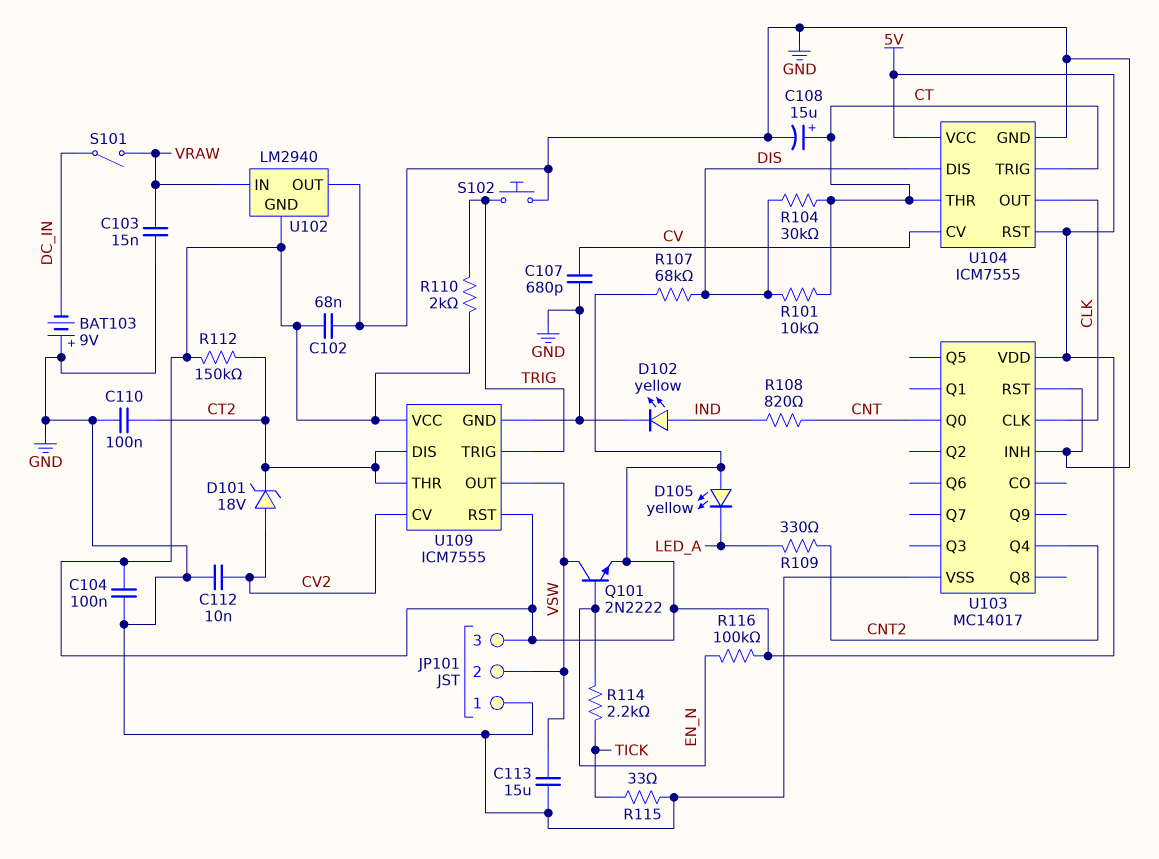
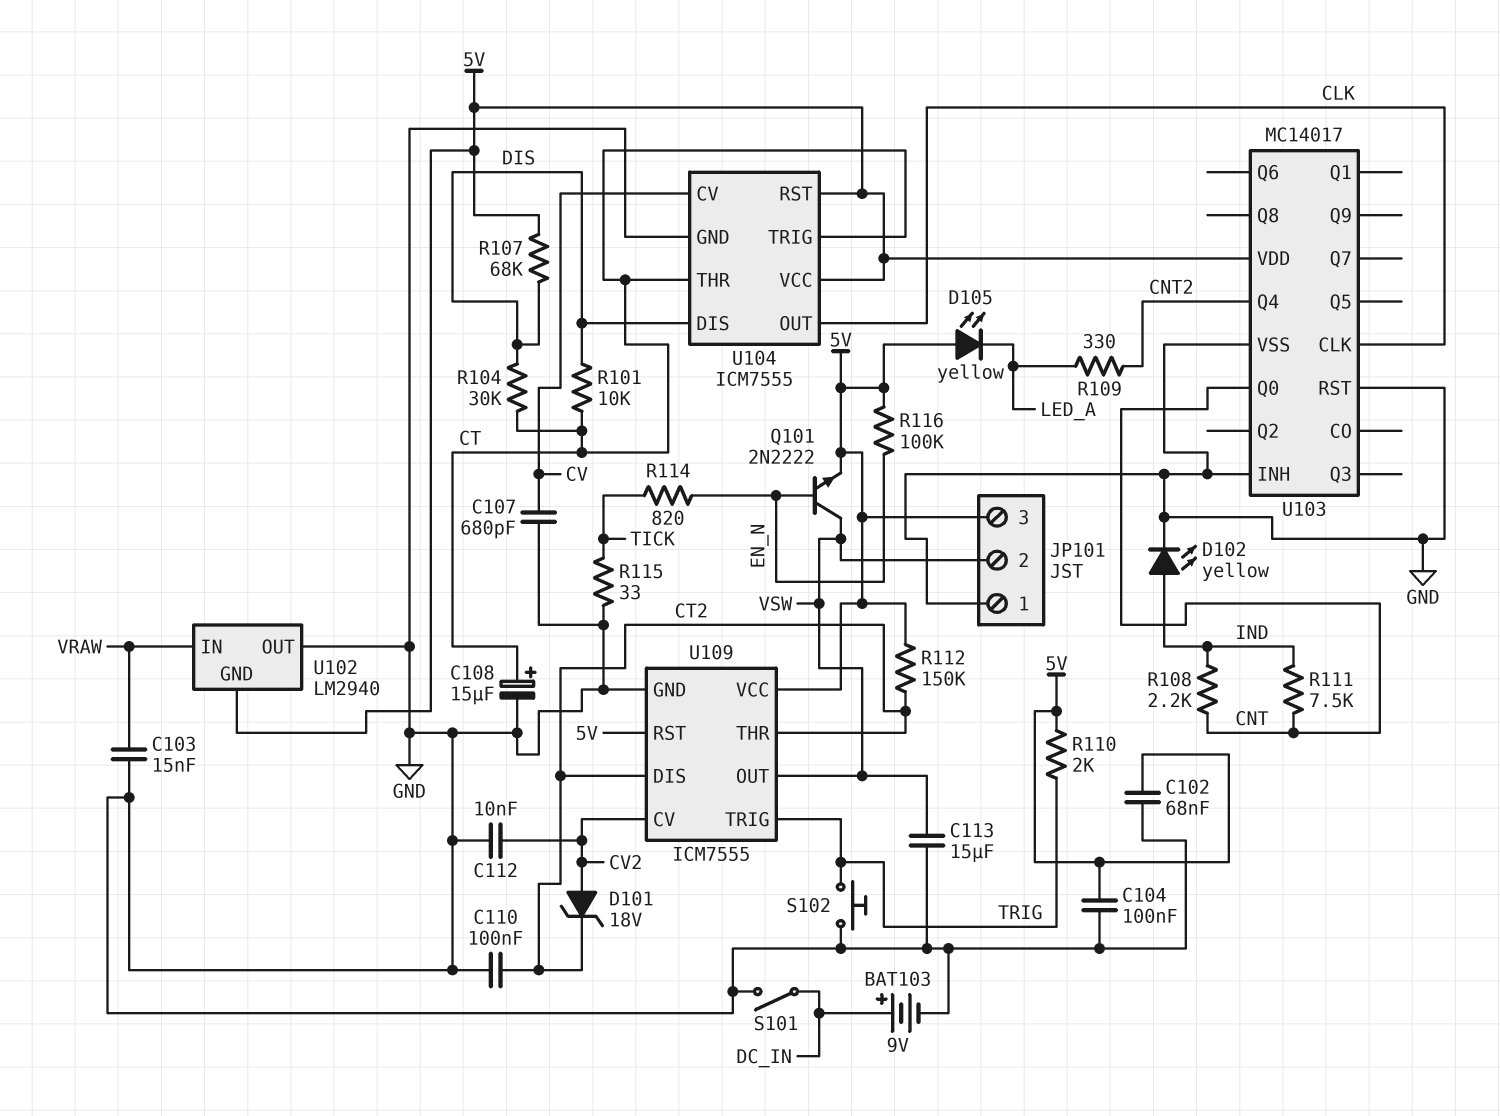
BAT103: 9V (plus GND, minus DC_IN) -> 9V (plus DC_IN, minus GND)
R108: 820 (CNT, IND) -> 2.2k (CNT, IND)
R111: none -> 7.5k (CNT, IND)
R114: 2.2k (EN_N, TICK) -> 820 (EN_N, TICK)
S101: switch (DC_IN, VRAW) -> switch (DC_IN, GND)

